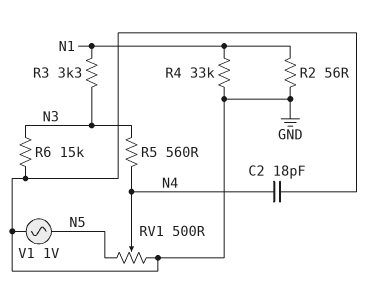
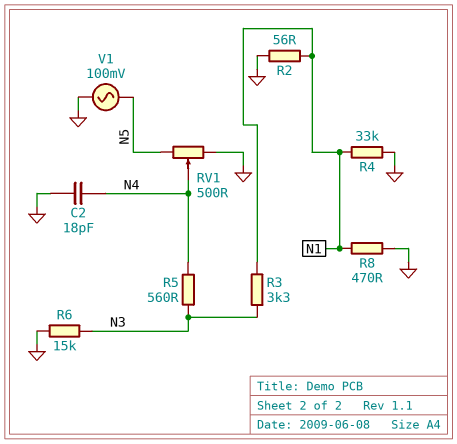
R8: none -> 470 (GND, N1)
V1: AC 1V (GND, N5) -> AC 100mV (GND, N5)

